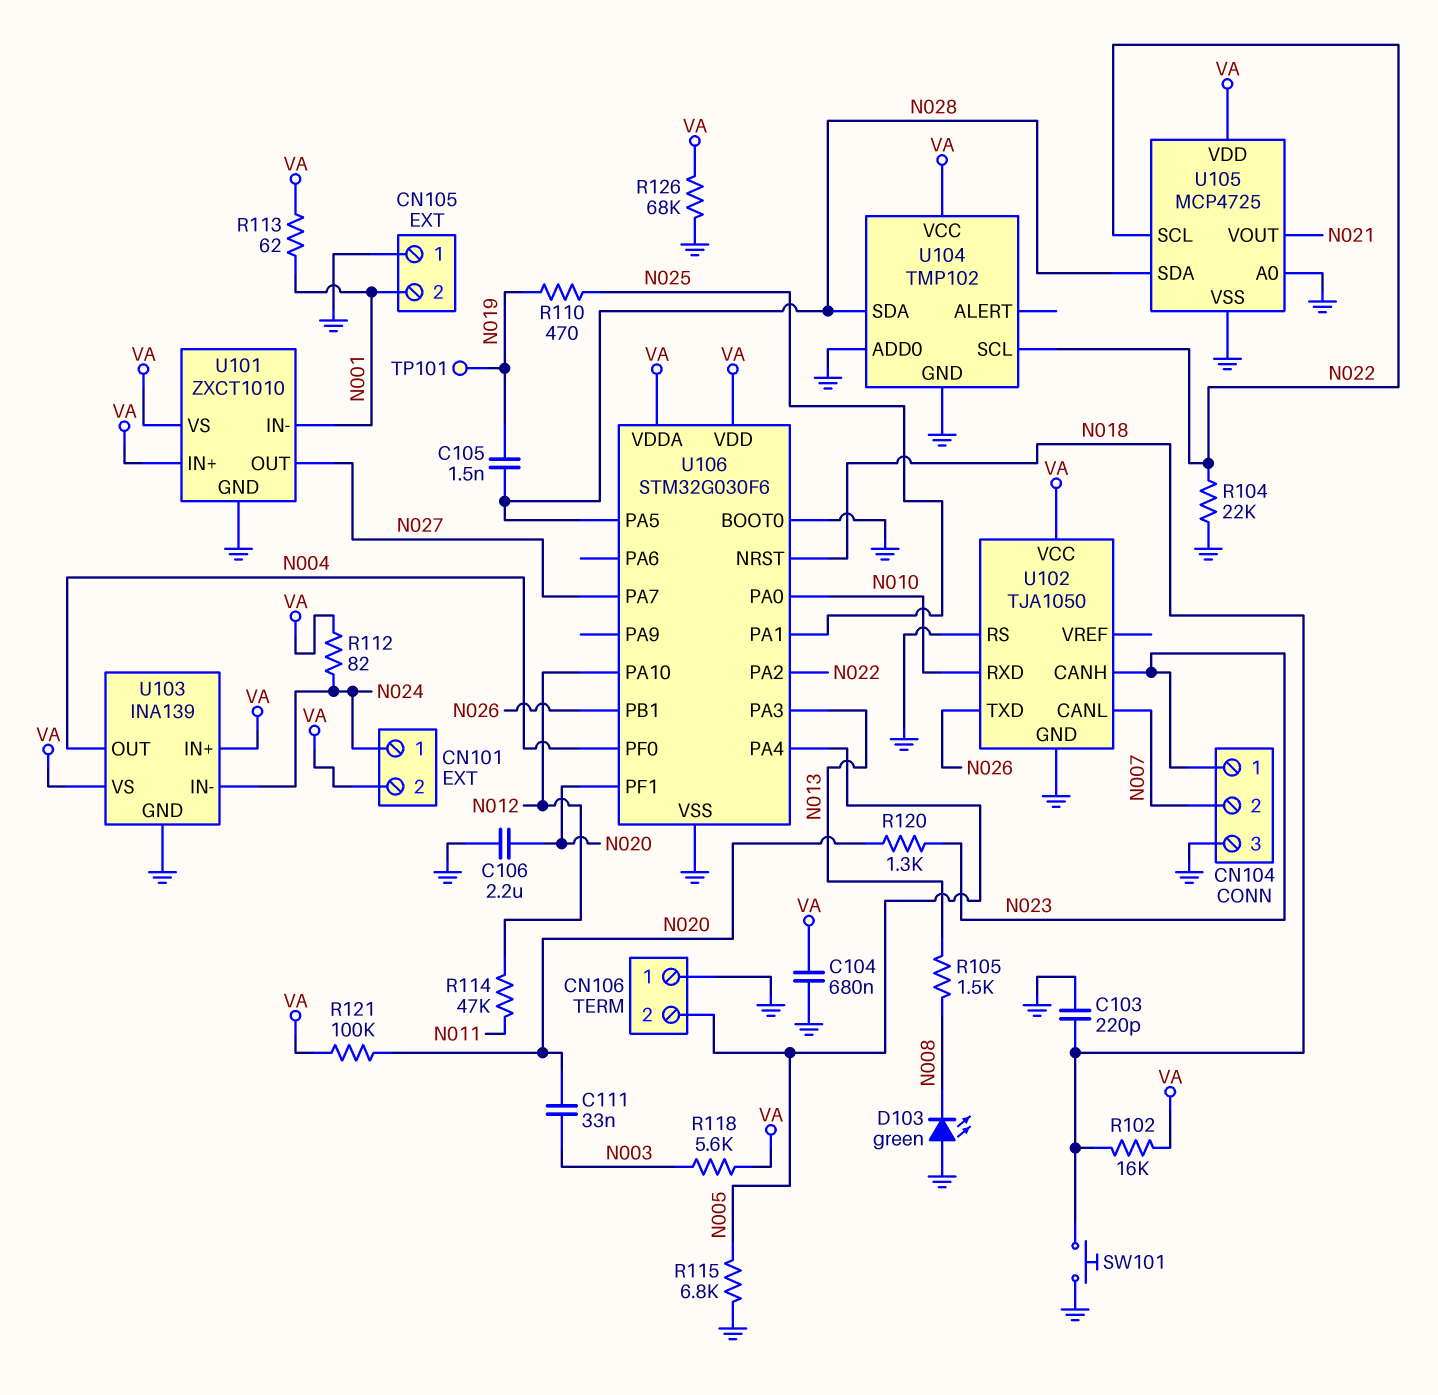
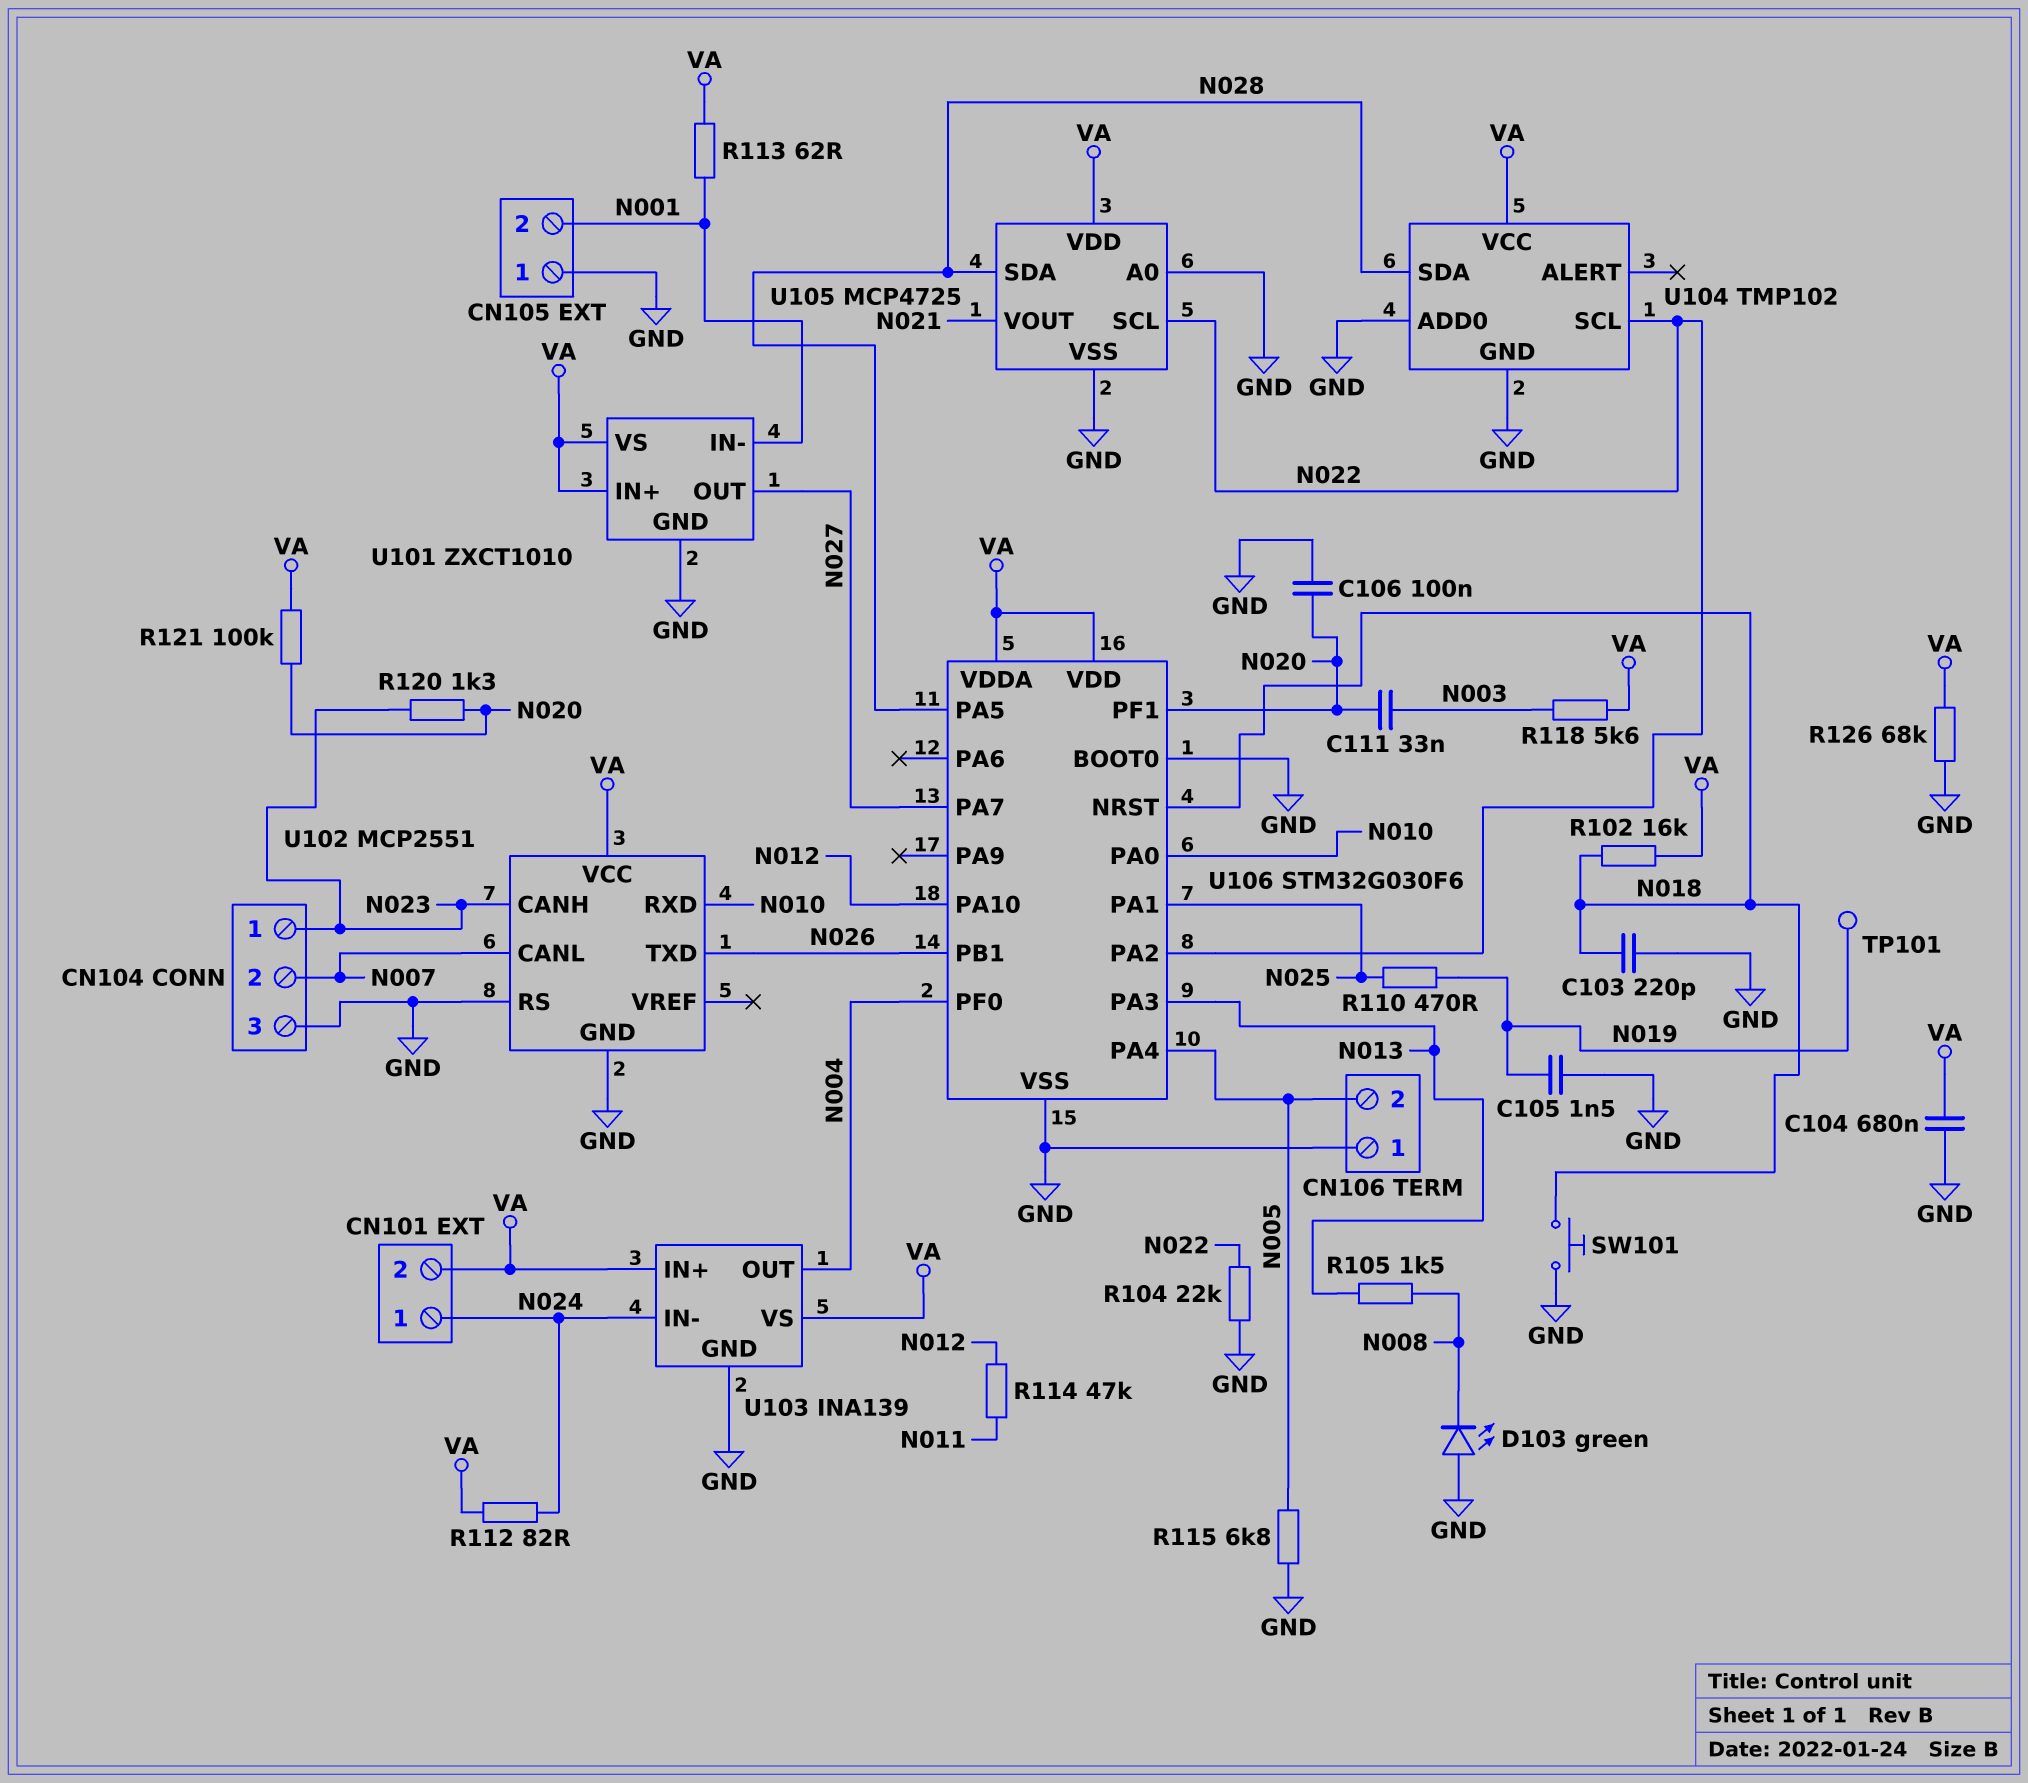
C105: 1.5nF (N019, N028) -> 1.5nF (GND, N019)
C106: 2.2uF (GND, N020) -> 100nF (GND, N020)
U102: TJA1050 -> MCP2551

